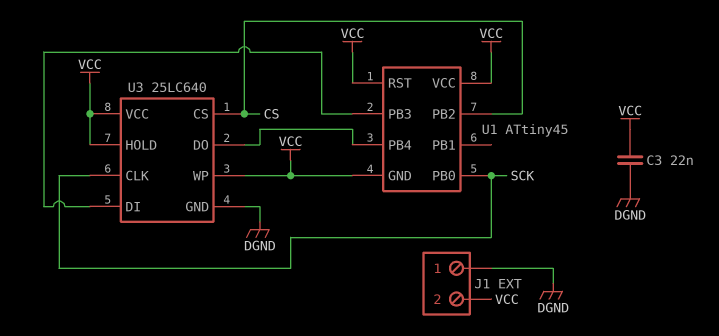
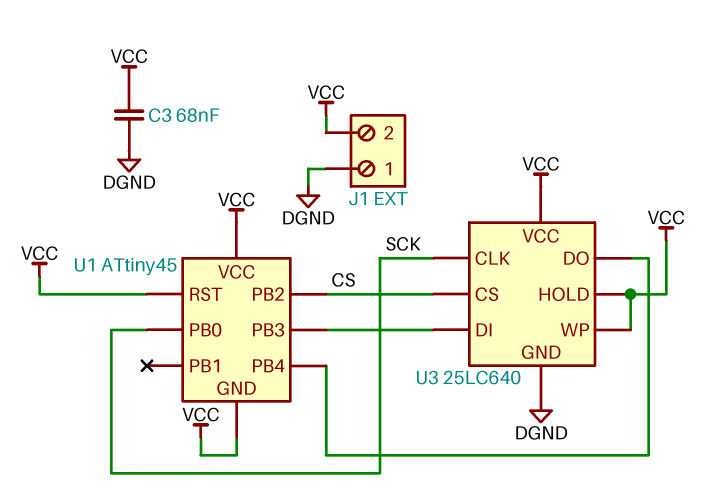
C3: 22nF (DGND, VCC) -> 68nF (DGND, VCC)

